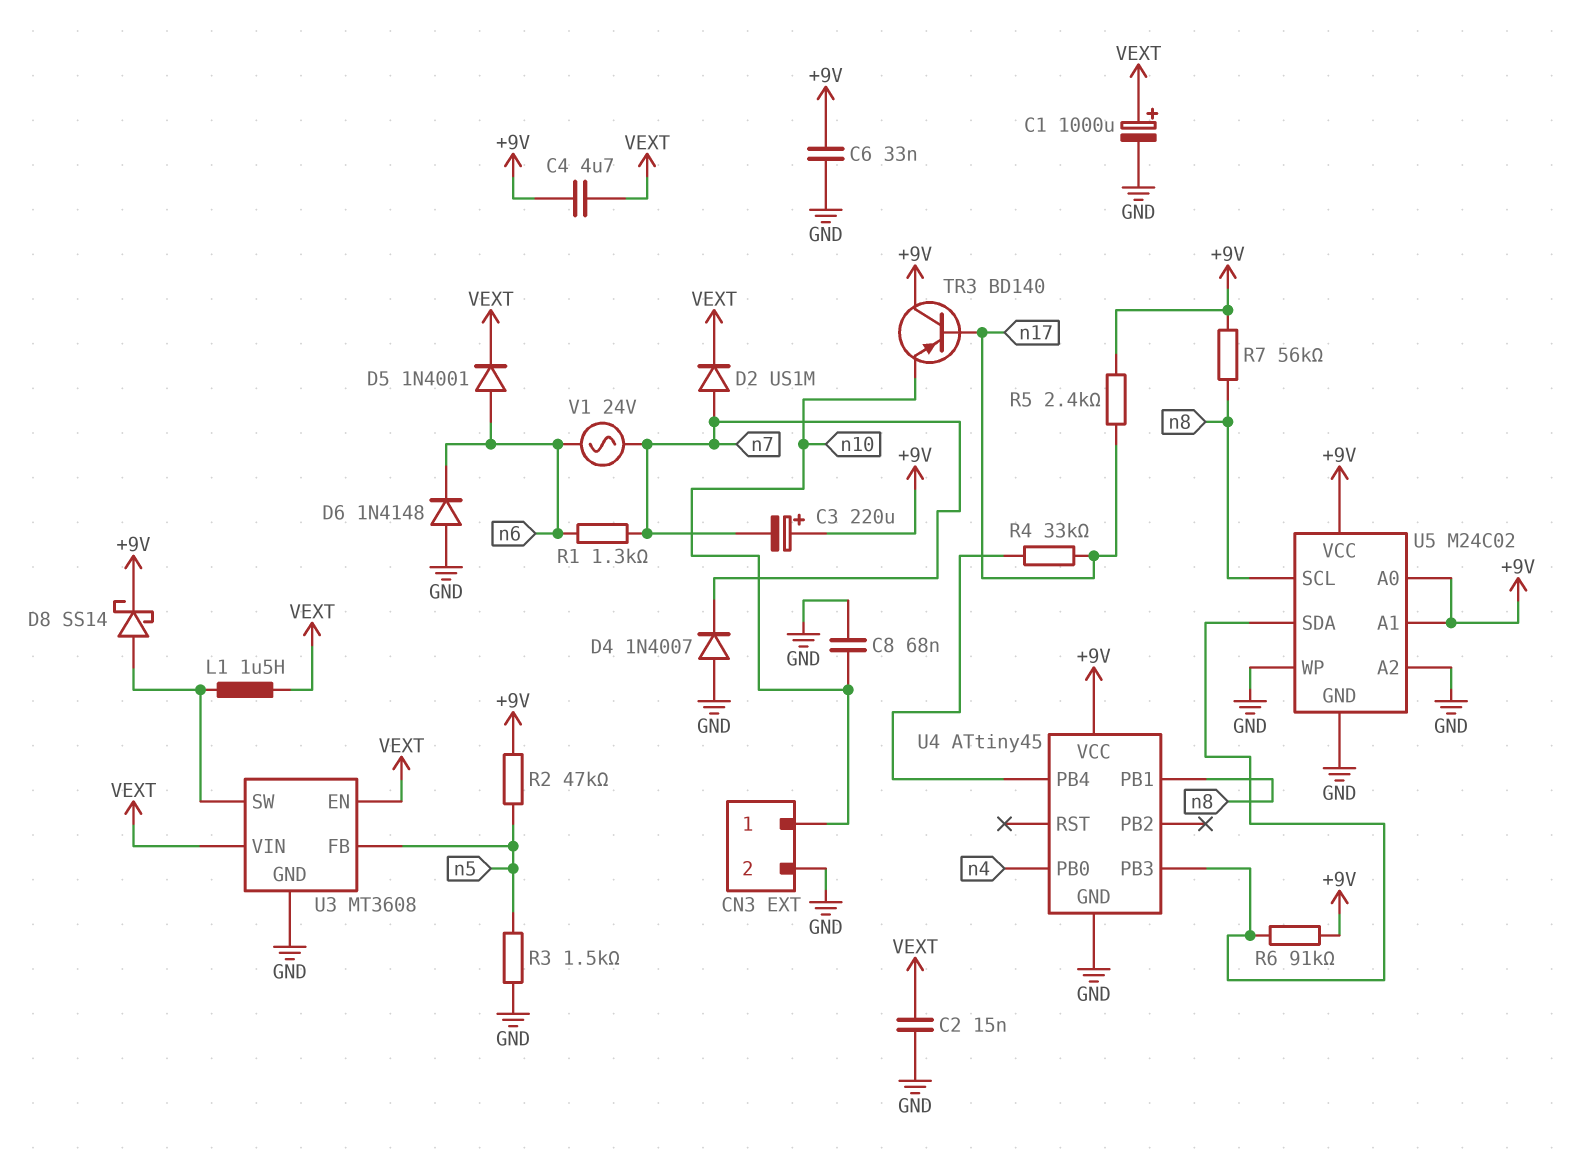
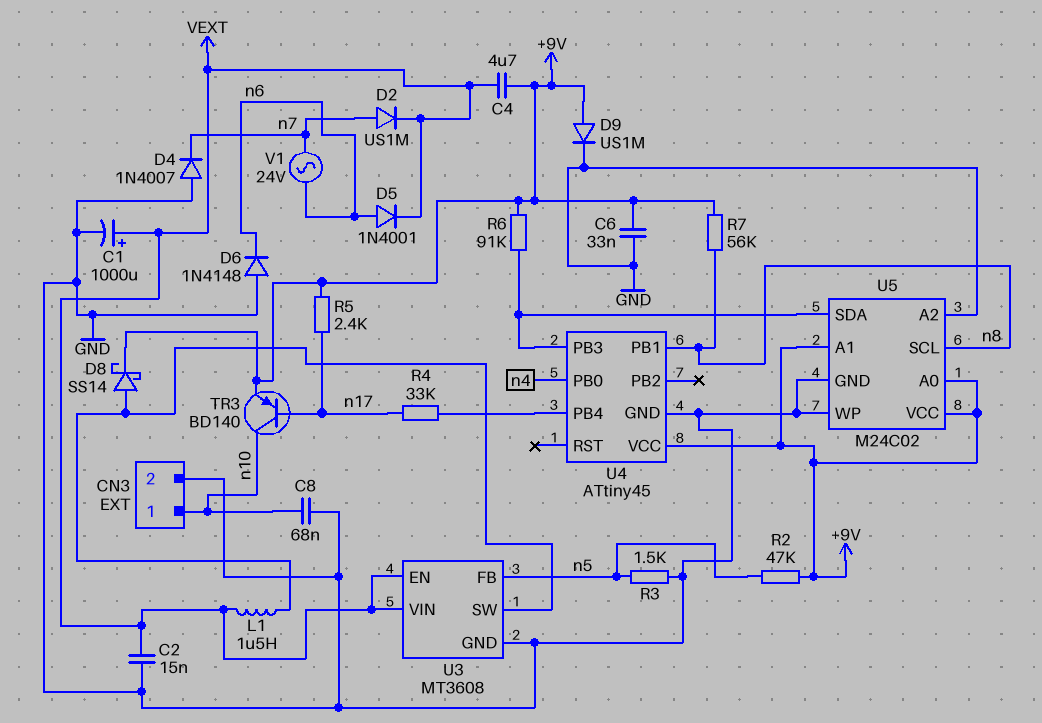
C3: 220uF (plus +9V, minus n7) -> none
D9: none -> diode US1M (A +9V, K GND)
R1: 1.3k (n6, n7) -> none
TR3: PNP BD140 (B n17, C +9V, E n10) -> PNP BD140 (B n17, C n10, E +9V)

